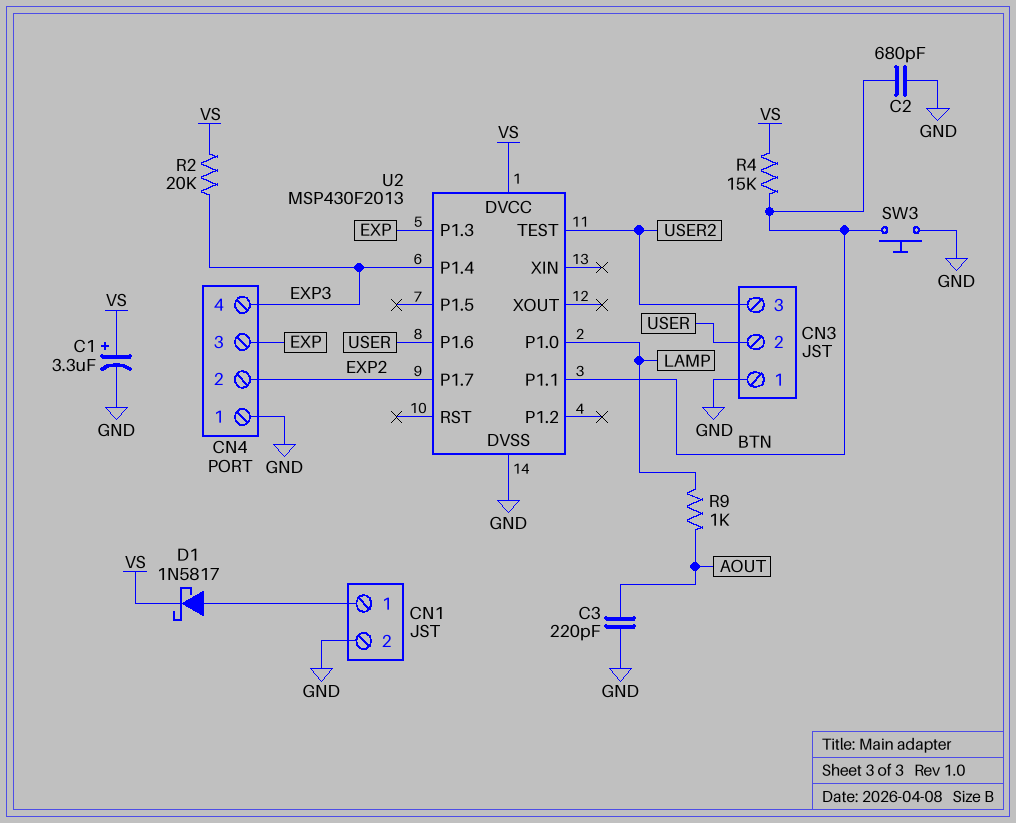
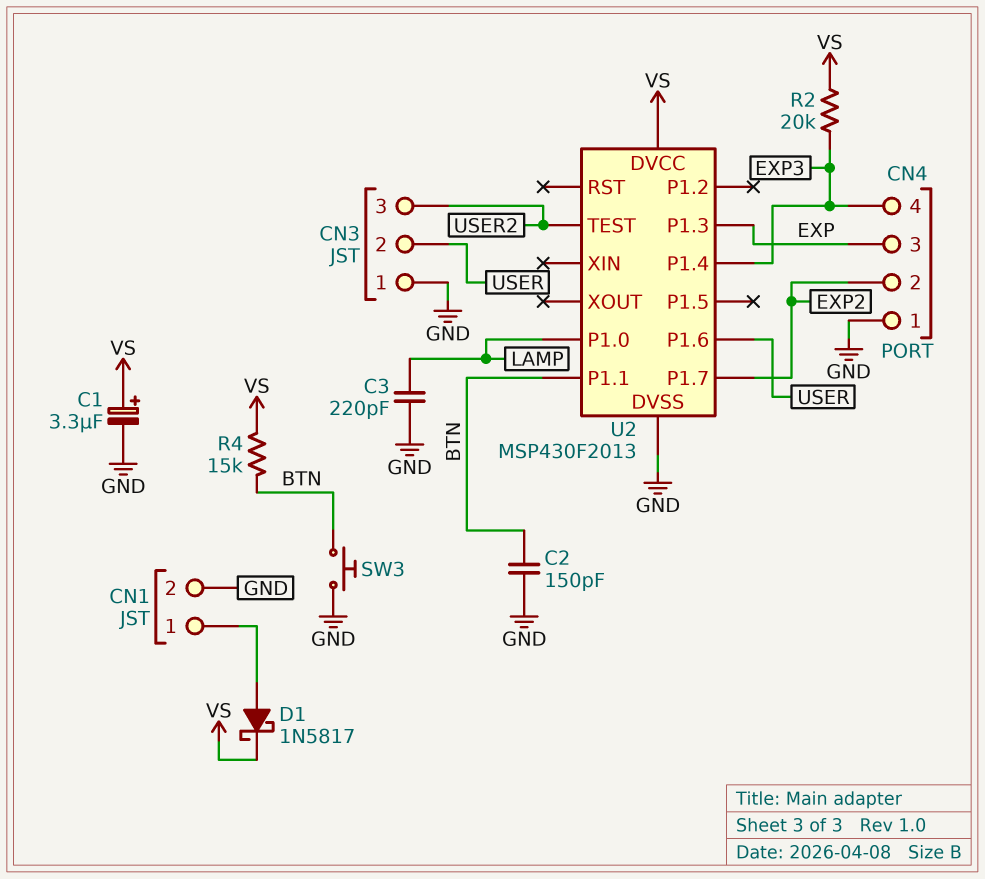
C2: 680pF (BTN, GND) -> 150pF (BTN, GND)
C3: 220pF (AOUT, GND) -> 220pF (GND, LAMP)
R9: 1k (AOUT, LAMP) -> none

